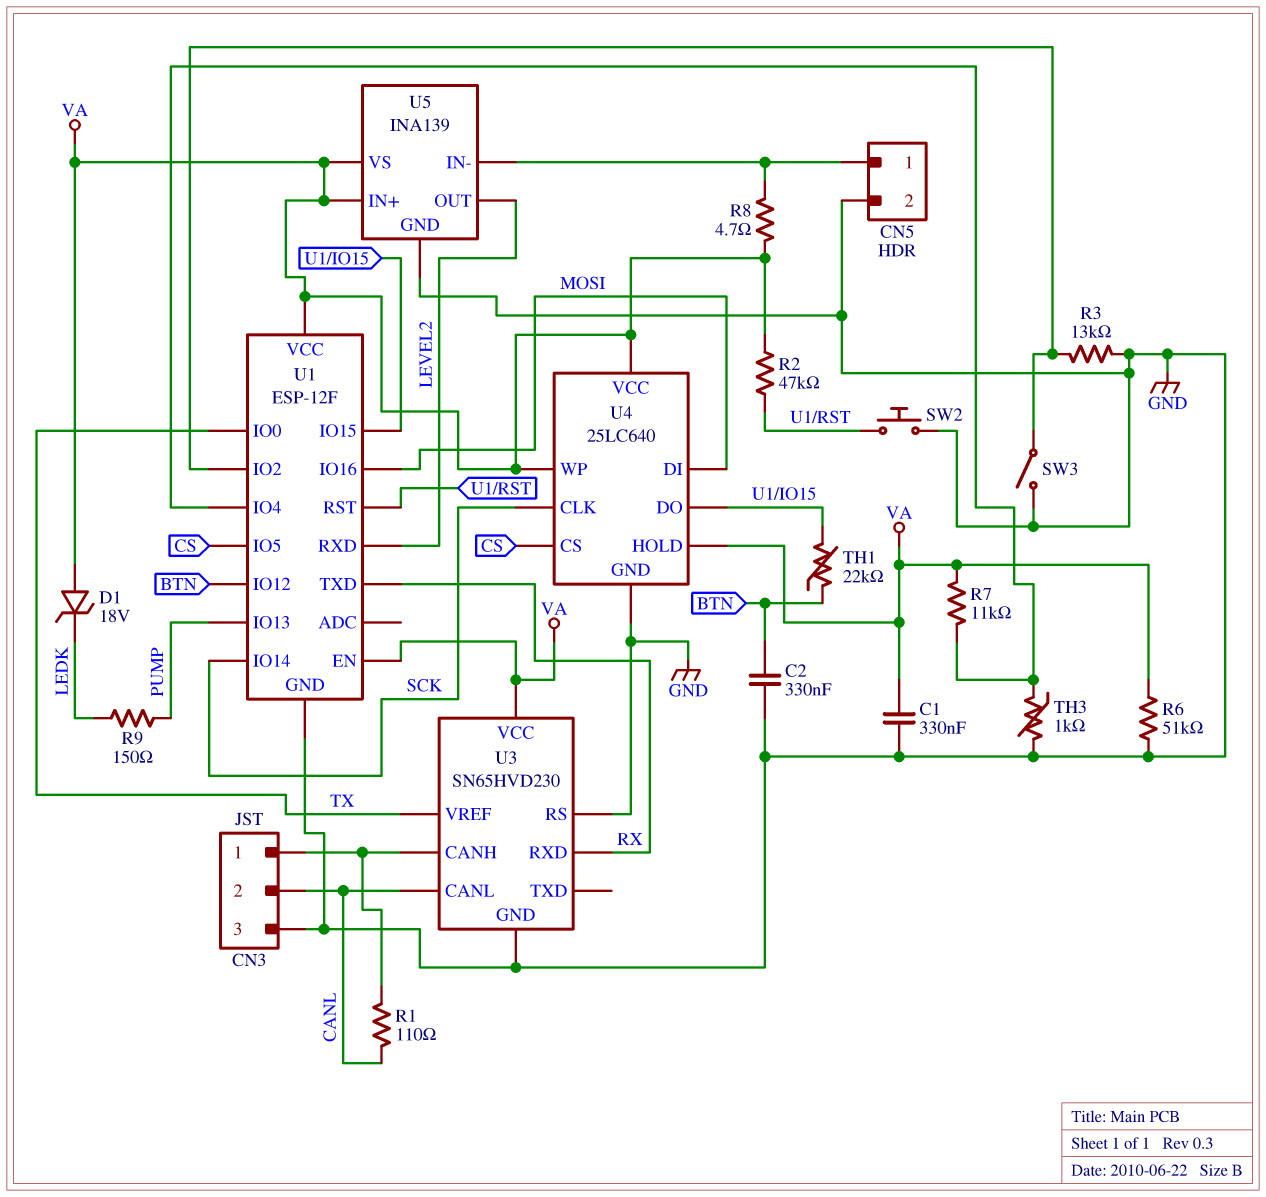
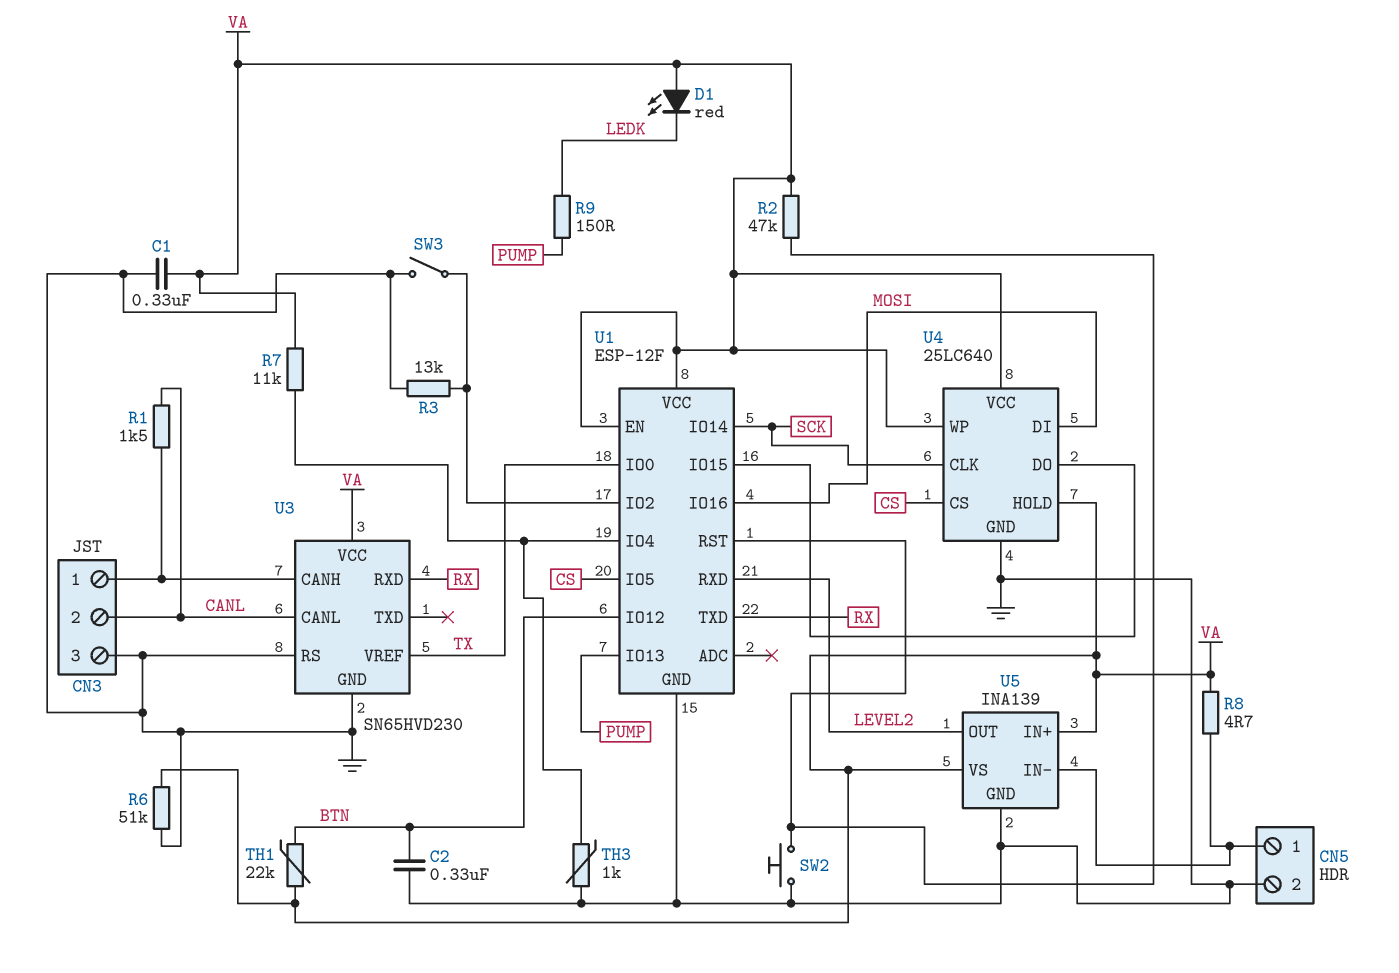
D1: zener 18V (A VA, K LEDK) -> LED red (A VA, K LEDK)
R1: 110 (CANL, CN3/1) -> 1.5k (CANL, CN3/1)
TH1: 22k (BTN, U1/IO15) -> 22k (BTN, VA)

